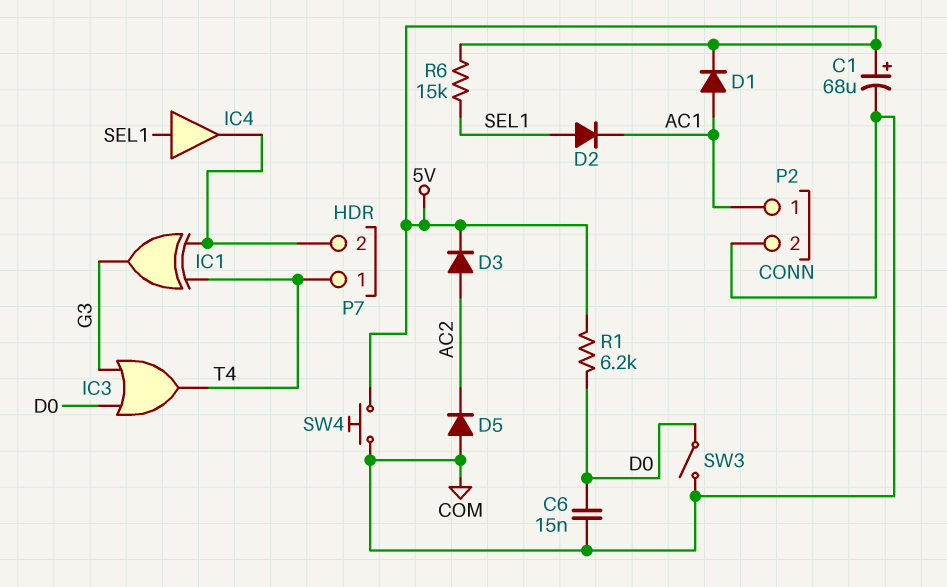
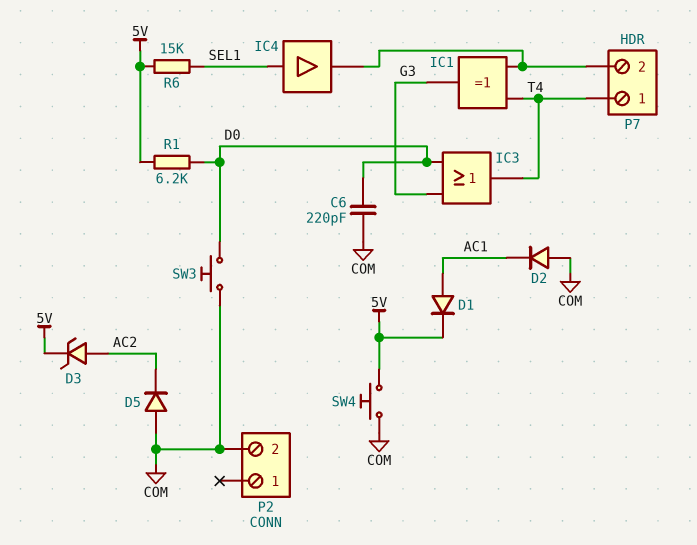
C1: 68uF (plus 5V, minus COM) -> none
C6: 15nF (COM, D0) -> 220pF (COM, D0)
D2: diode (A SEL1, K AC1) -> diode (A COM, K AC1)
D3: diode (A AC2, K 5V) -> zener (A AC2, K 5V)
P2 pin 1: AC1 -> none
SW3: switch (COM, D0) -> button (COM, D0)

